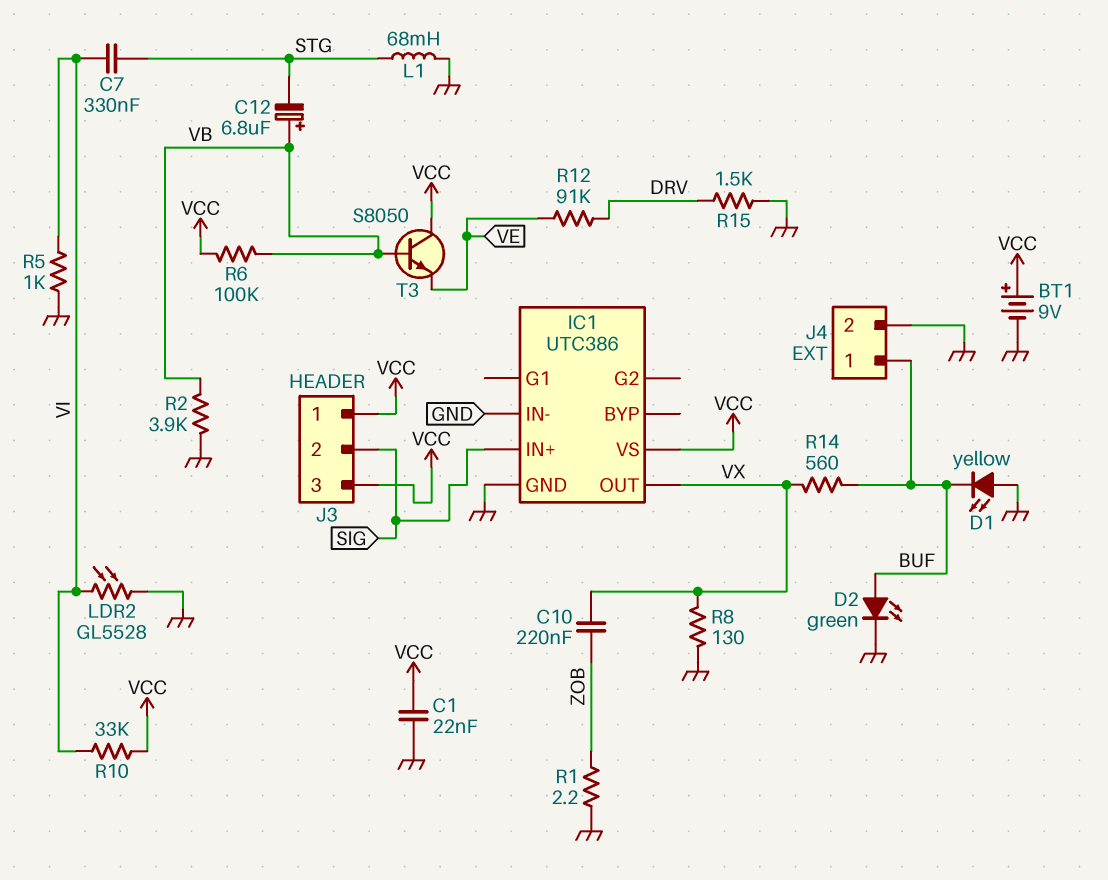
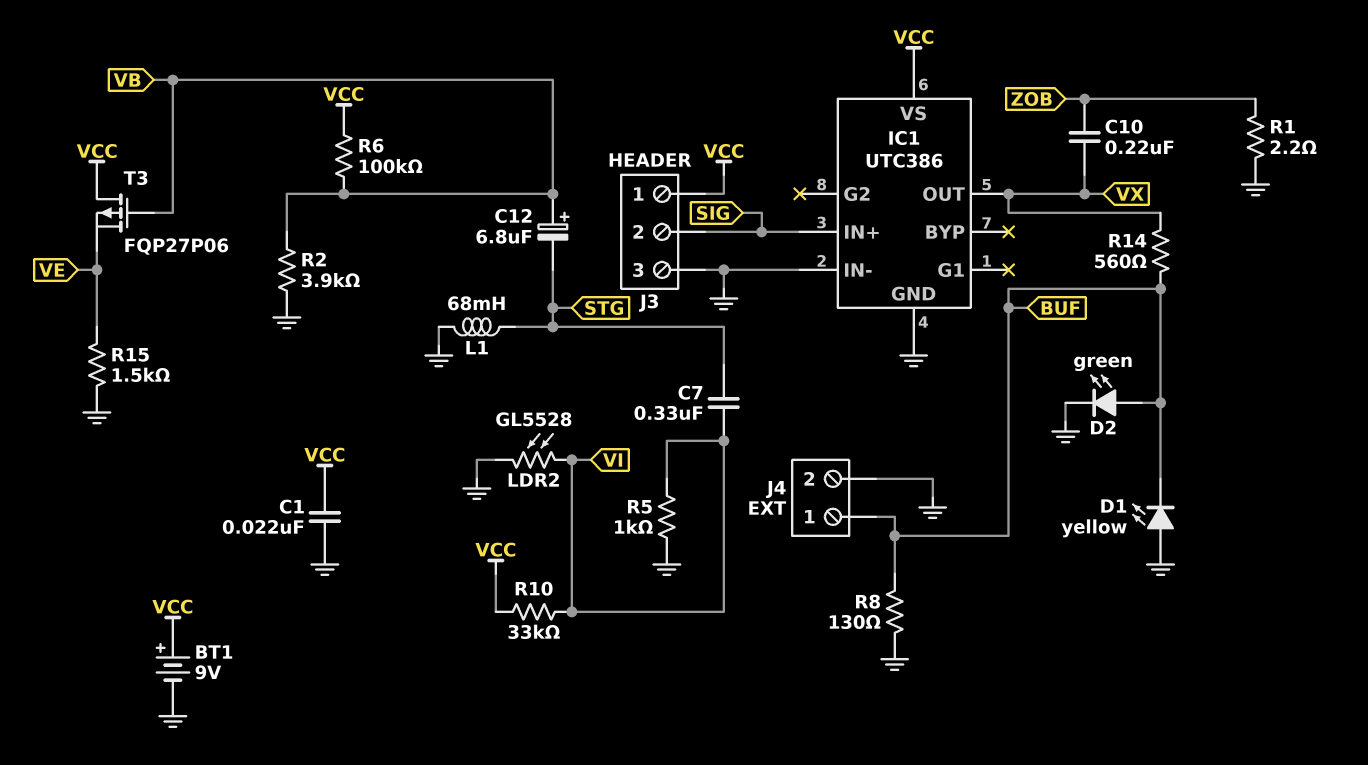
J3 pin 3: VCC -> GND
R8: 130 (GND, VX) -> 130 (BUF, GND)
R12: 91k (DRV, VE) -> none
R15: 1.5k (DRV, GND) -> 1.5k (GND, VE)
T3: NPN S8050 (B VB, C VCC, E VE) -> PMOS FQP27P06 (G VB, D VCC, S VE)

